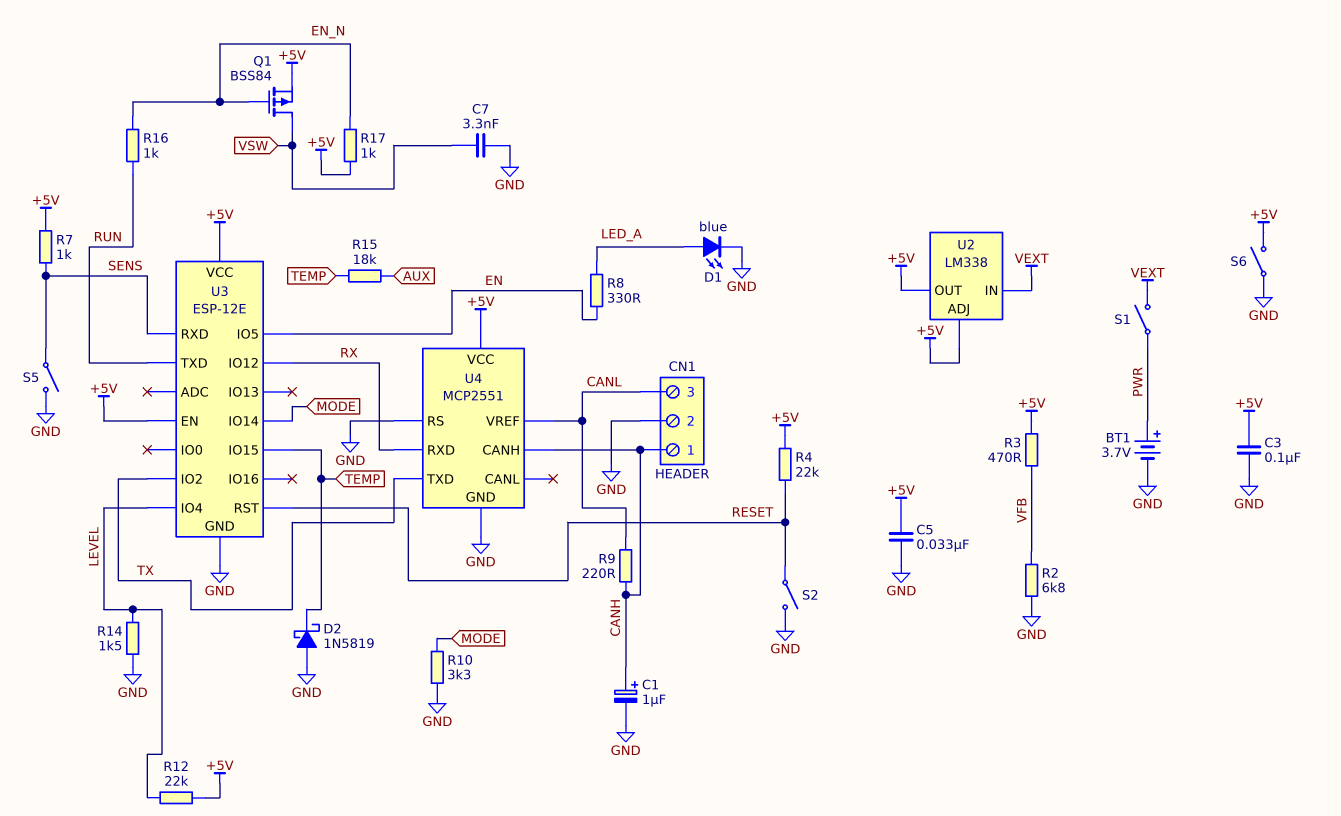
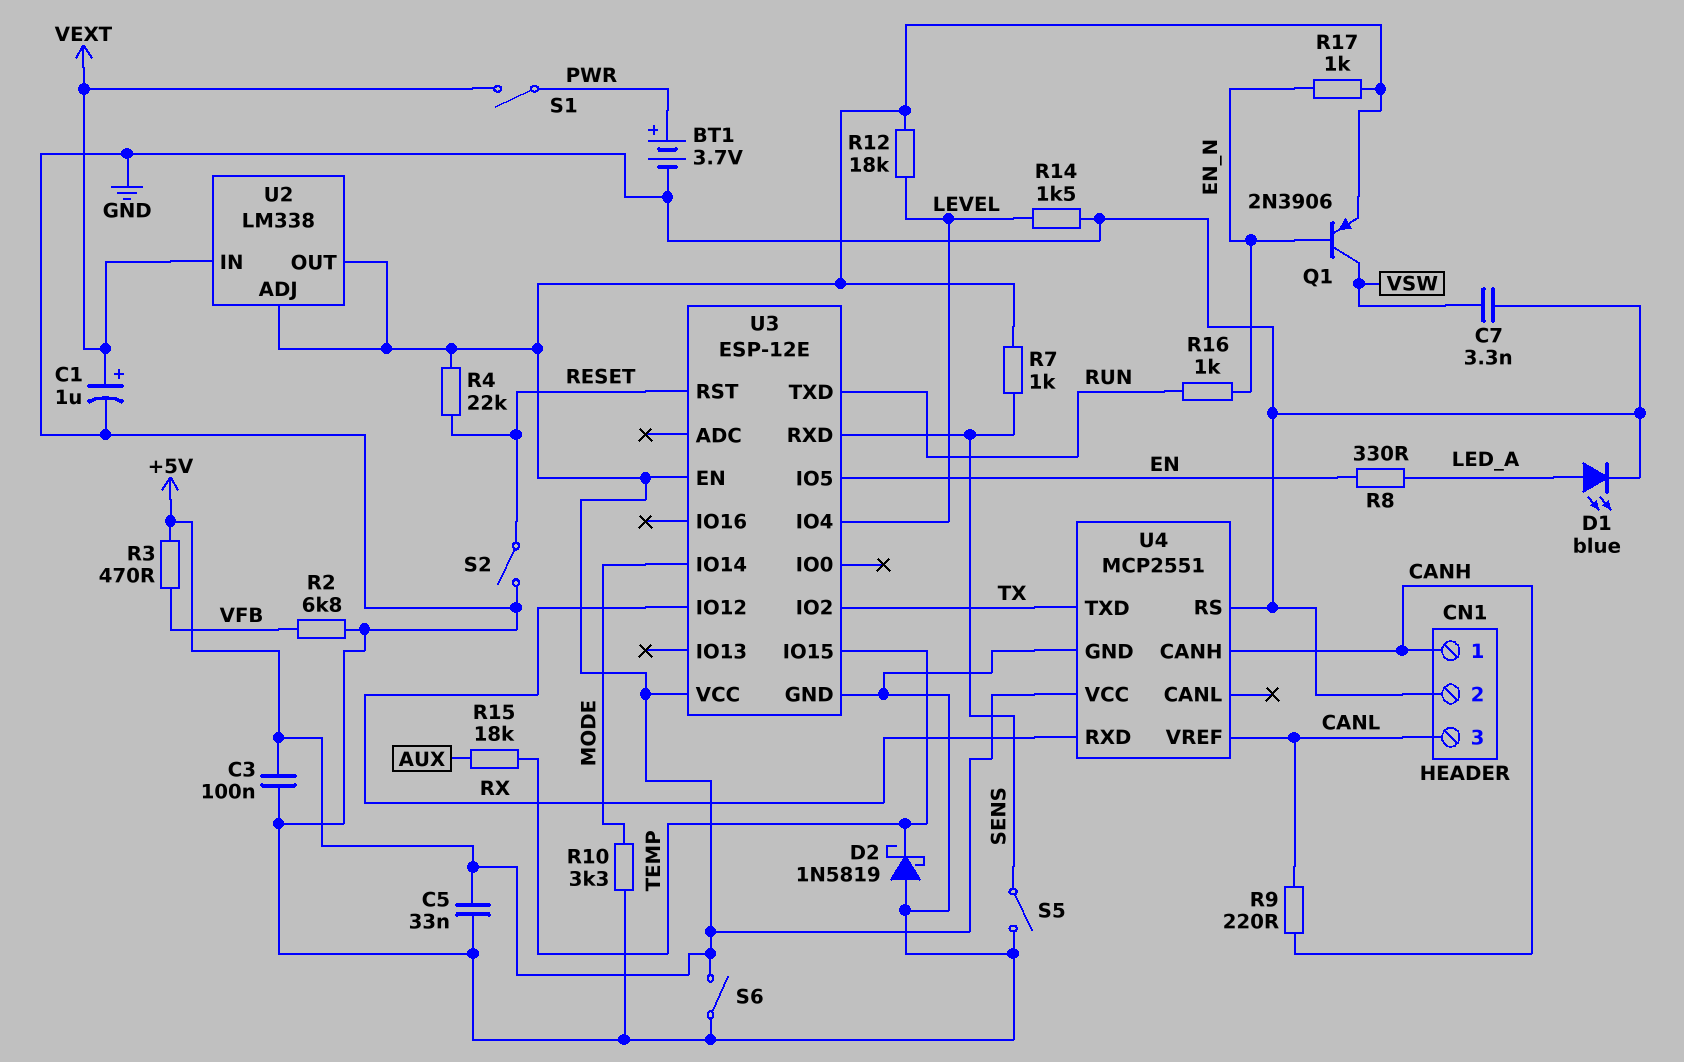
C1: 1uF (plus CANH, minus GND) -> 1uF (plus VEXT, minus GND)
Q1: PMOS BSS84 (G EN_N, D VSW, S +5V) -> PNP 2N3906 (B EN_N, C VSW, E +5V)
R12: 22k (+5V, LEVEL) -> 18k (+5V, LEVEL)

